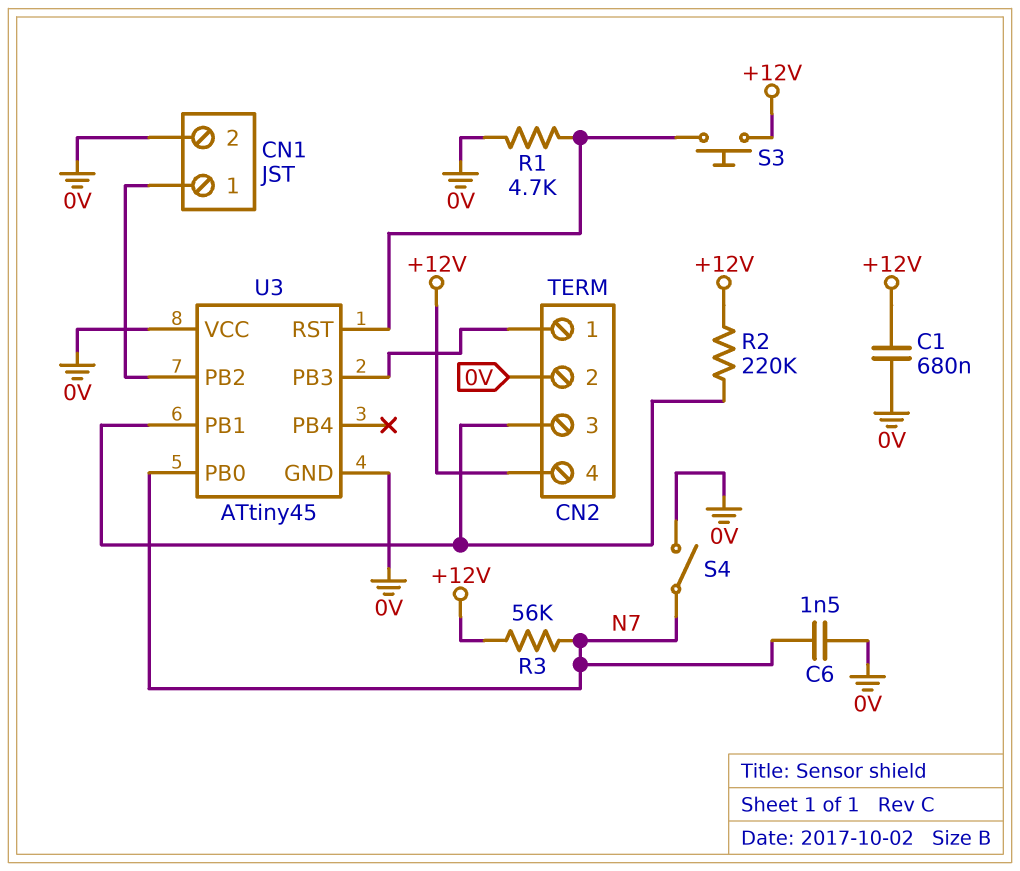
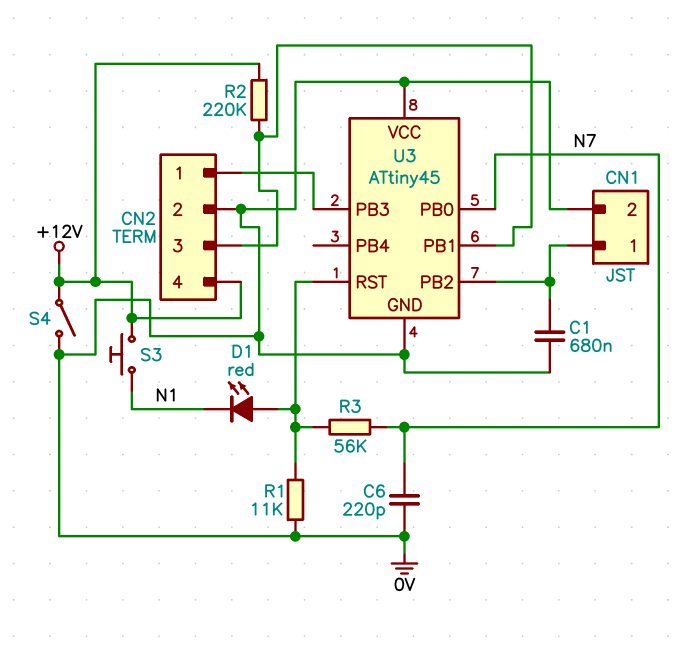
C1: 680nF (+12V, 0V) -> 680nF (0V, CN1/1)
C6: 1.5nF (0V, N7) -> 220pF (0V, N7)
D1: none -> LED red (A U3/RST, K N1)
R1: 4.7k (0V, U3/RST) -> 11k (0V, U3/RST)
R3: 56k (+12V, N7) -> 56k (N7, U3/RST)
S3: button (+12V, U3/RST) -> button (+12V, N1)
S4: switch (0V, N7) -> switch (+12V, 0V)

